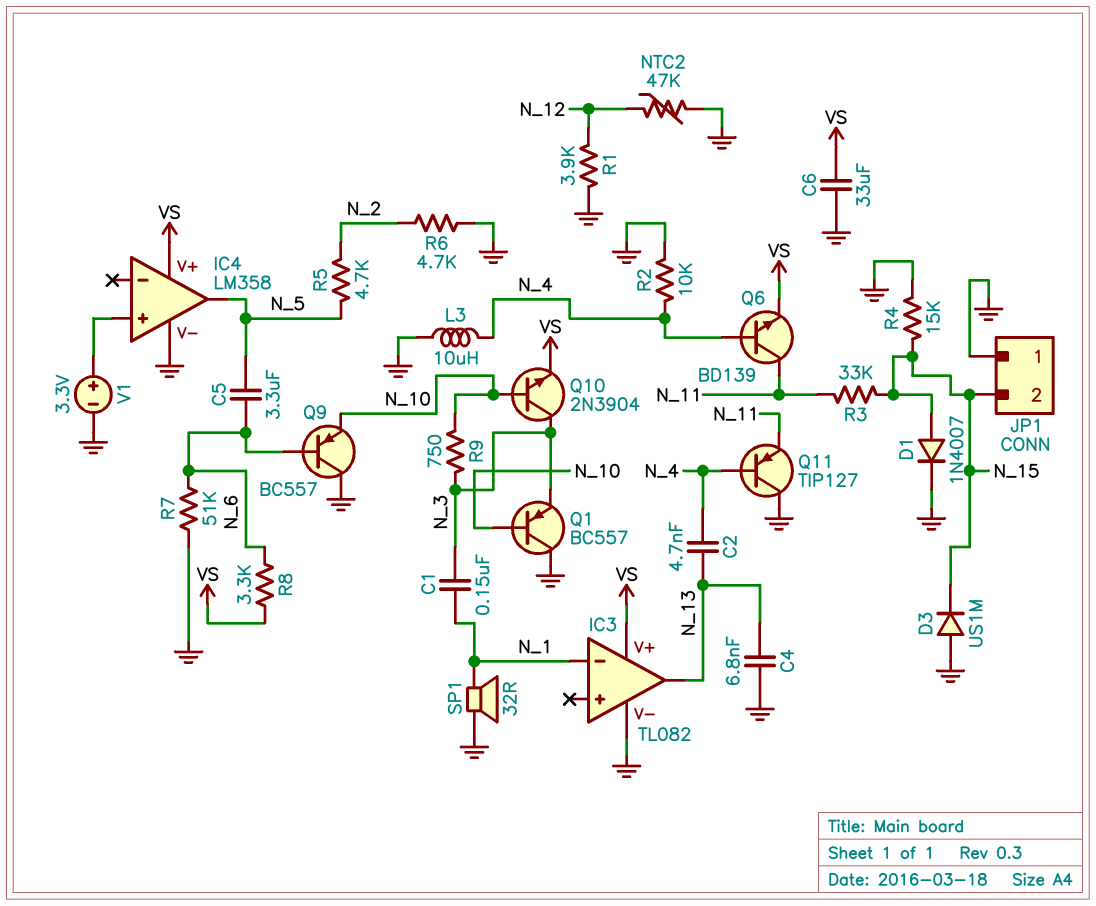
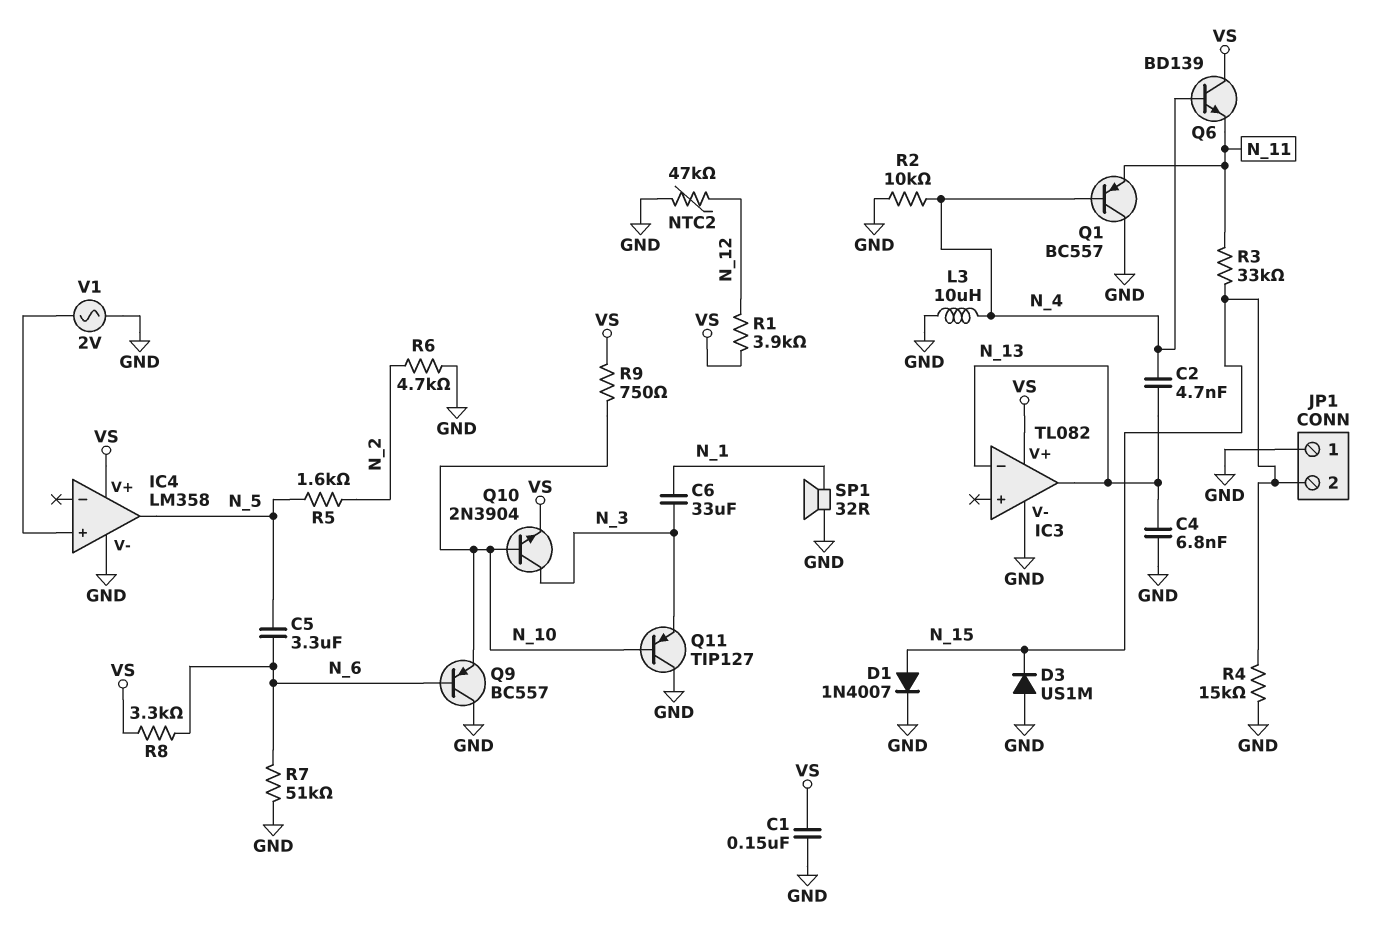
C1: 150nF (N_1, N_3) -> 150nF (GND, VS)
C6: 33uF (GND, VS) -> 33uF (N_1, N_3)
IC3 pin in-: N_1 -> N_13
Q1: PNP BC557 (B N_10, C GND, E N_3) -> PNP BC557 (B N_4, C GND, E N_11)
Q6: NPN BD139 (B N_4, C N_11, E VS) -> NPN BD139 (B N_4, C VS, E N_11)
Q11: PNP TIP127 (B N_4, C GND, E N_11) -> PNP TIP127 (B N_10, C GND, E N_3)
R1: 3.9k (GND, N_12) -> 3.9k (N_12, VS)
R5: 4.7k (N_2, N_5) -> 1.6k (N_2, N_5)
R9: 750 (N_3, N_10) -> 750 (N_10, VS)
V1: 3.3V (plus IC4/in+, minus GND) -> AC 2V (GND, IC4/in+)

